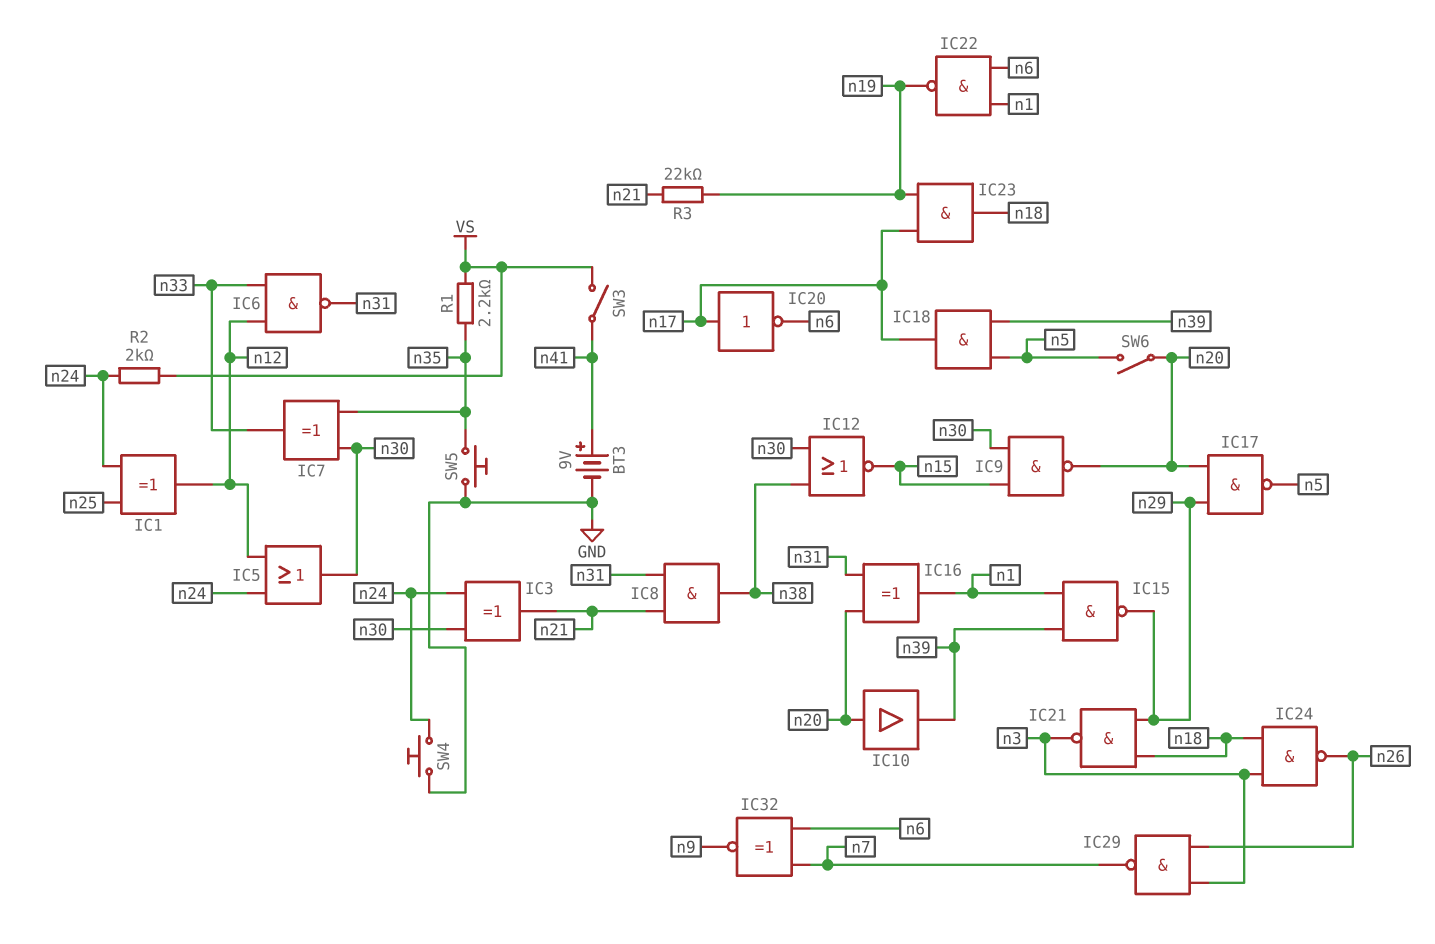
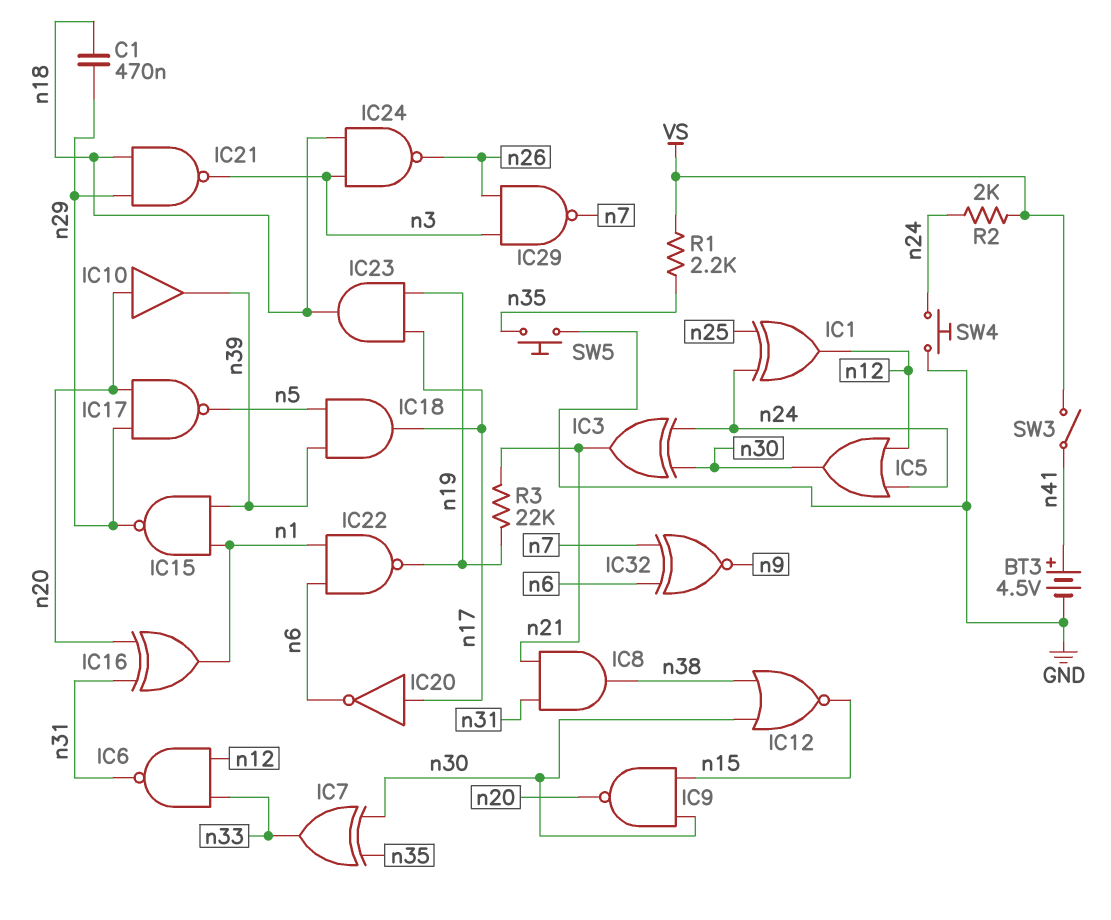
BT3: 9V (plus n41, minus GND) -> 4.5V (plus n41, minus GND)
C1: none -> 470nF (n18, n29)
SW6: switch (n5, n20) -> none

